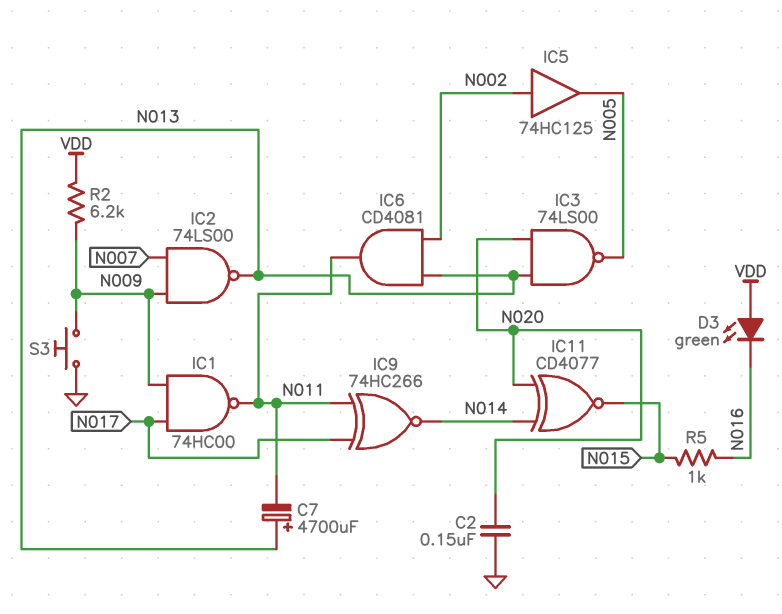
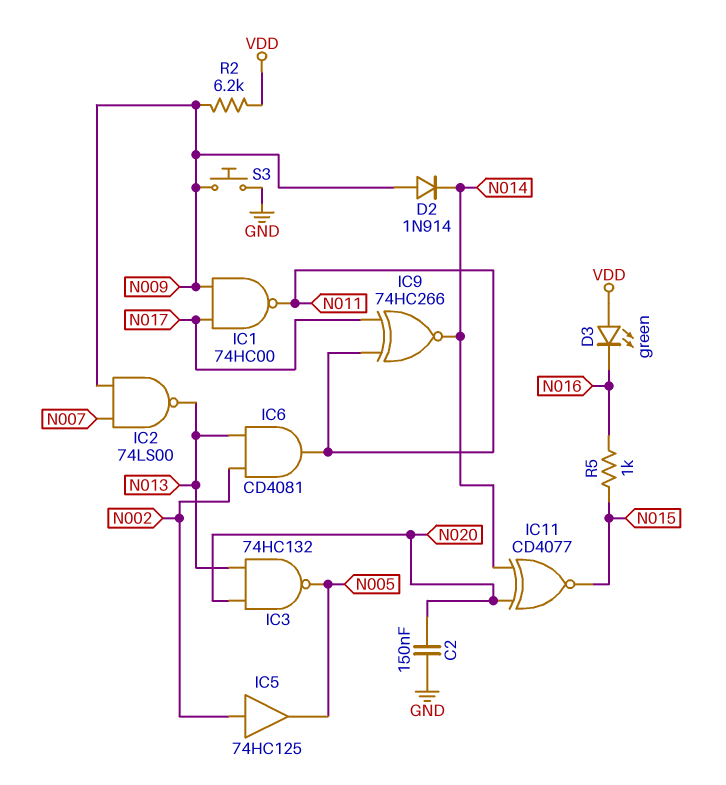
C7: 4700uF (plus N013, minus N011) -> none
D2: none -> diode 1N914 (A N009, K N014)
IC3: NAND 74LS00 (in N013, in N020, out N005) -> NAND 74HC132 (in N013, in N020, out N005)

